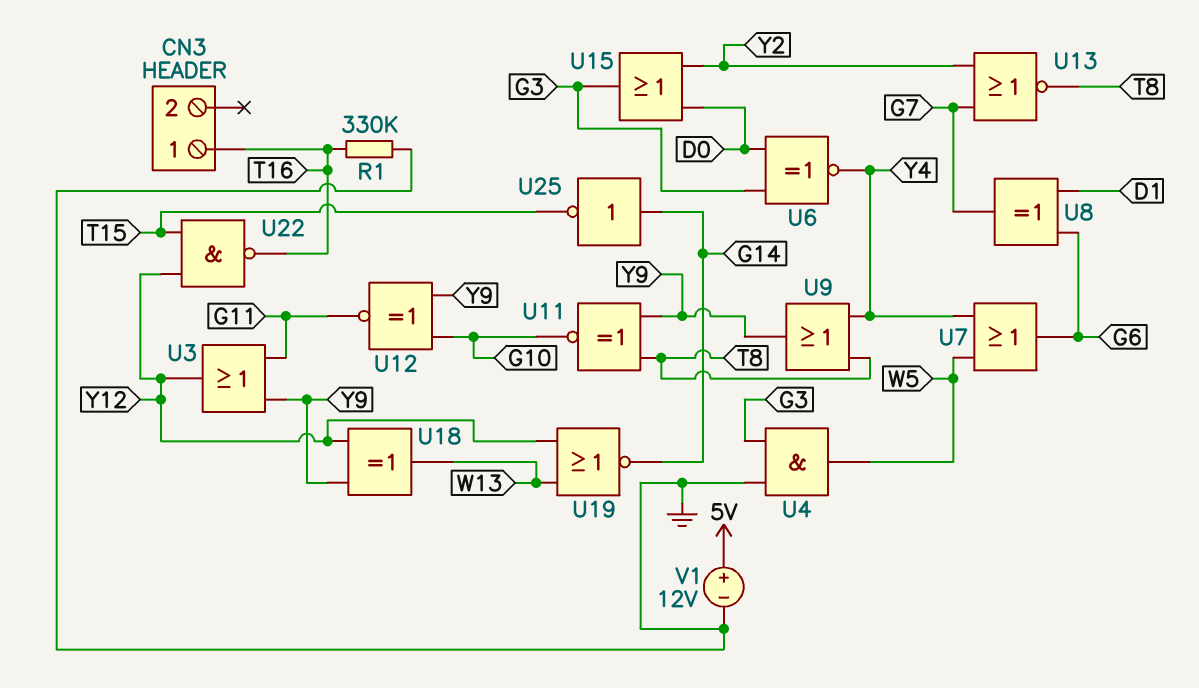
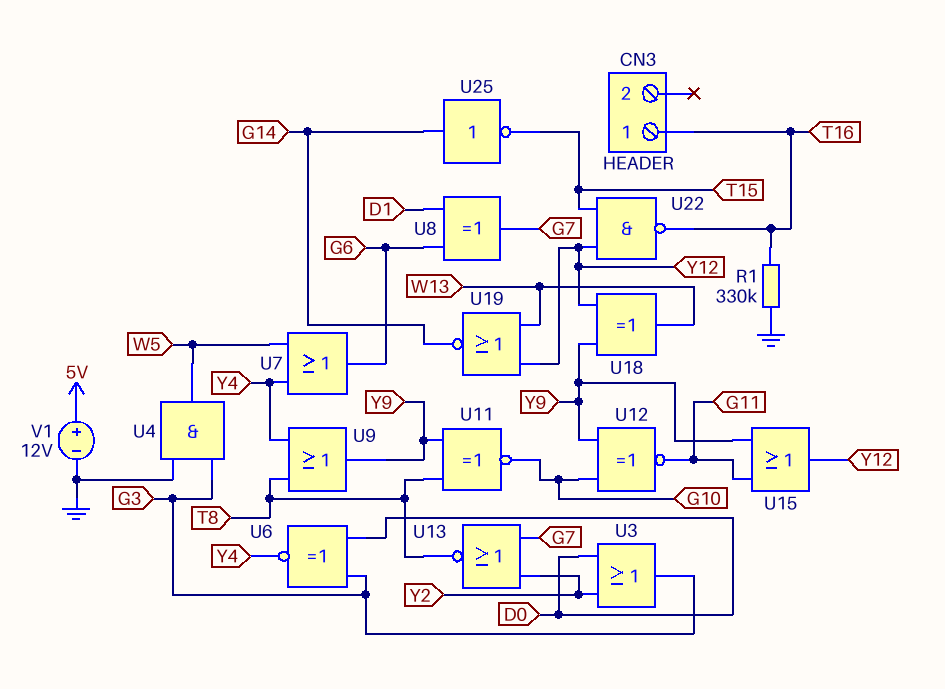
U3: OR (in G11, in Y9, out Y12) -> OR (in D0, in Y2, out G3)
U15: OR (in D0, in Y2, out G3) -> OR (in G11, in Y9, out Y12)

